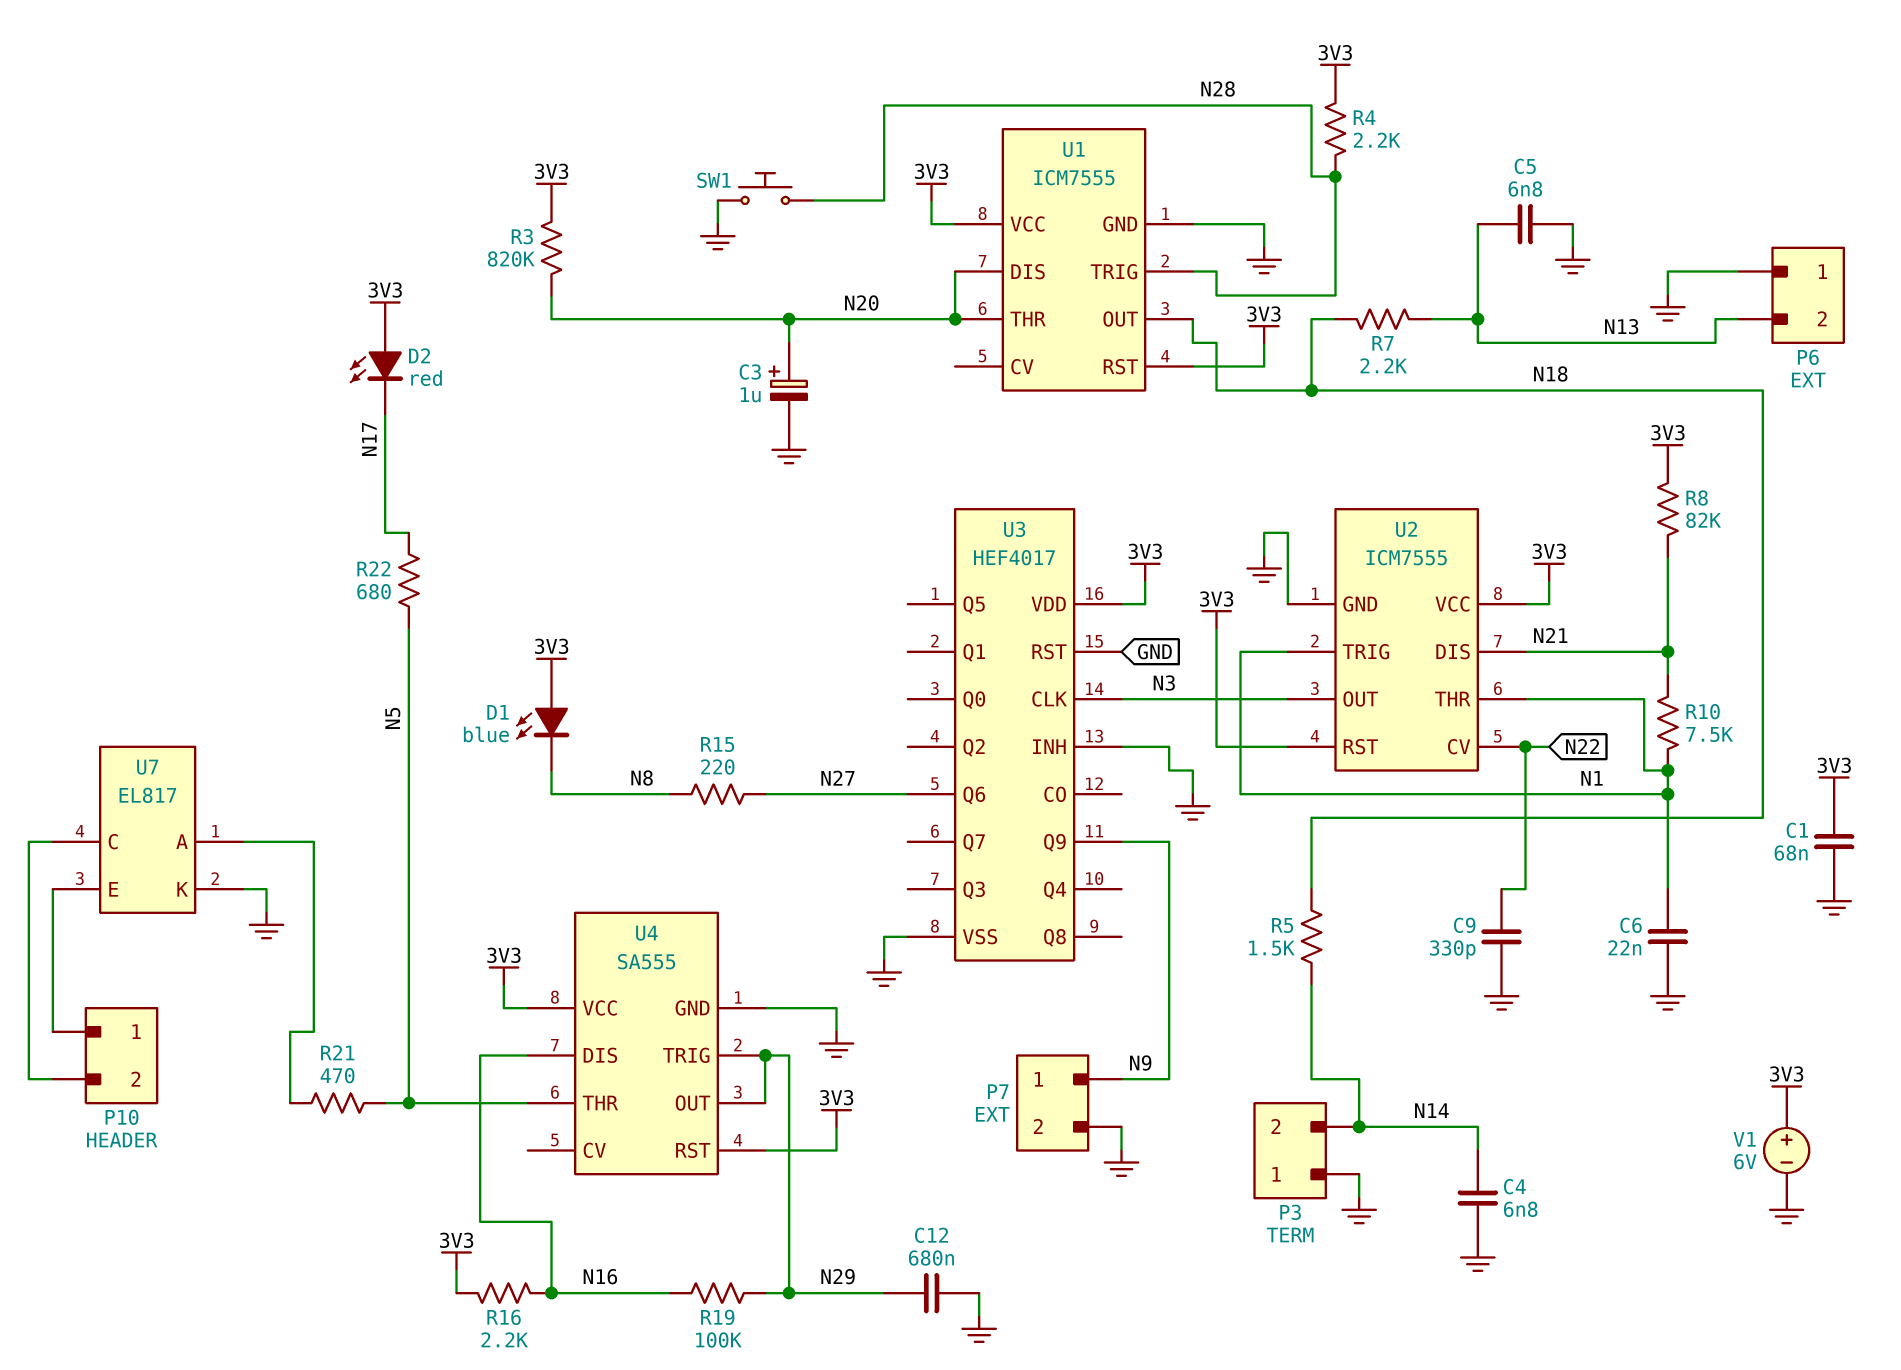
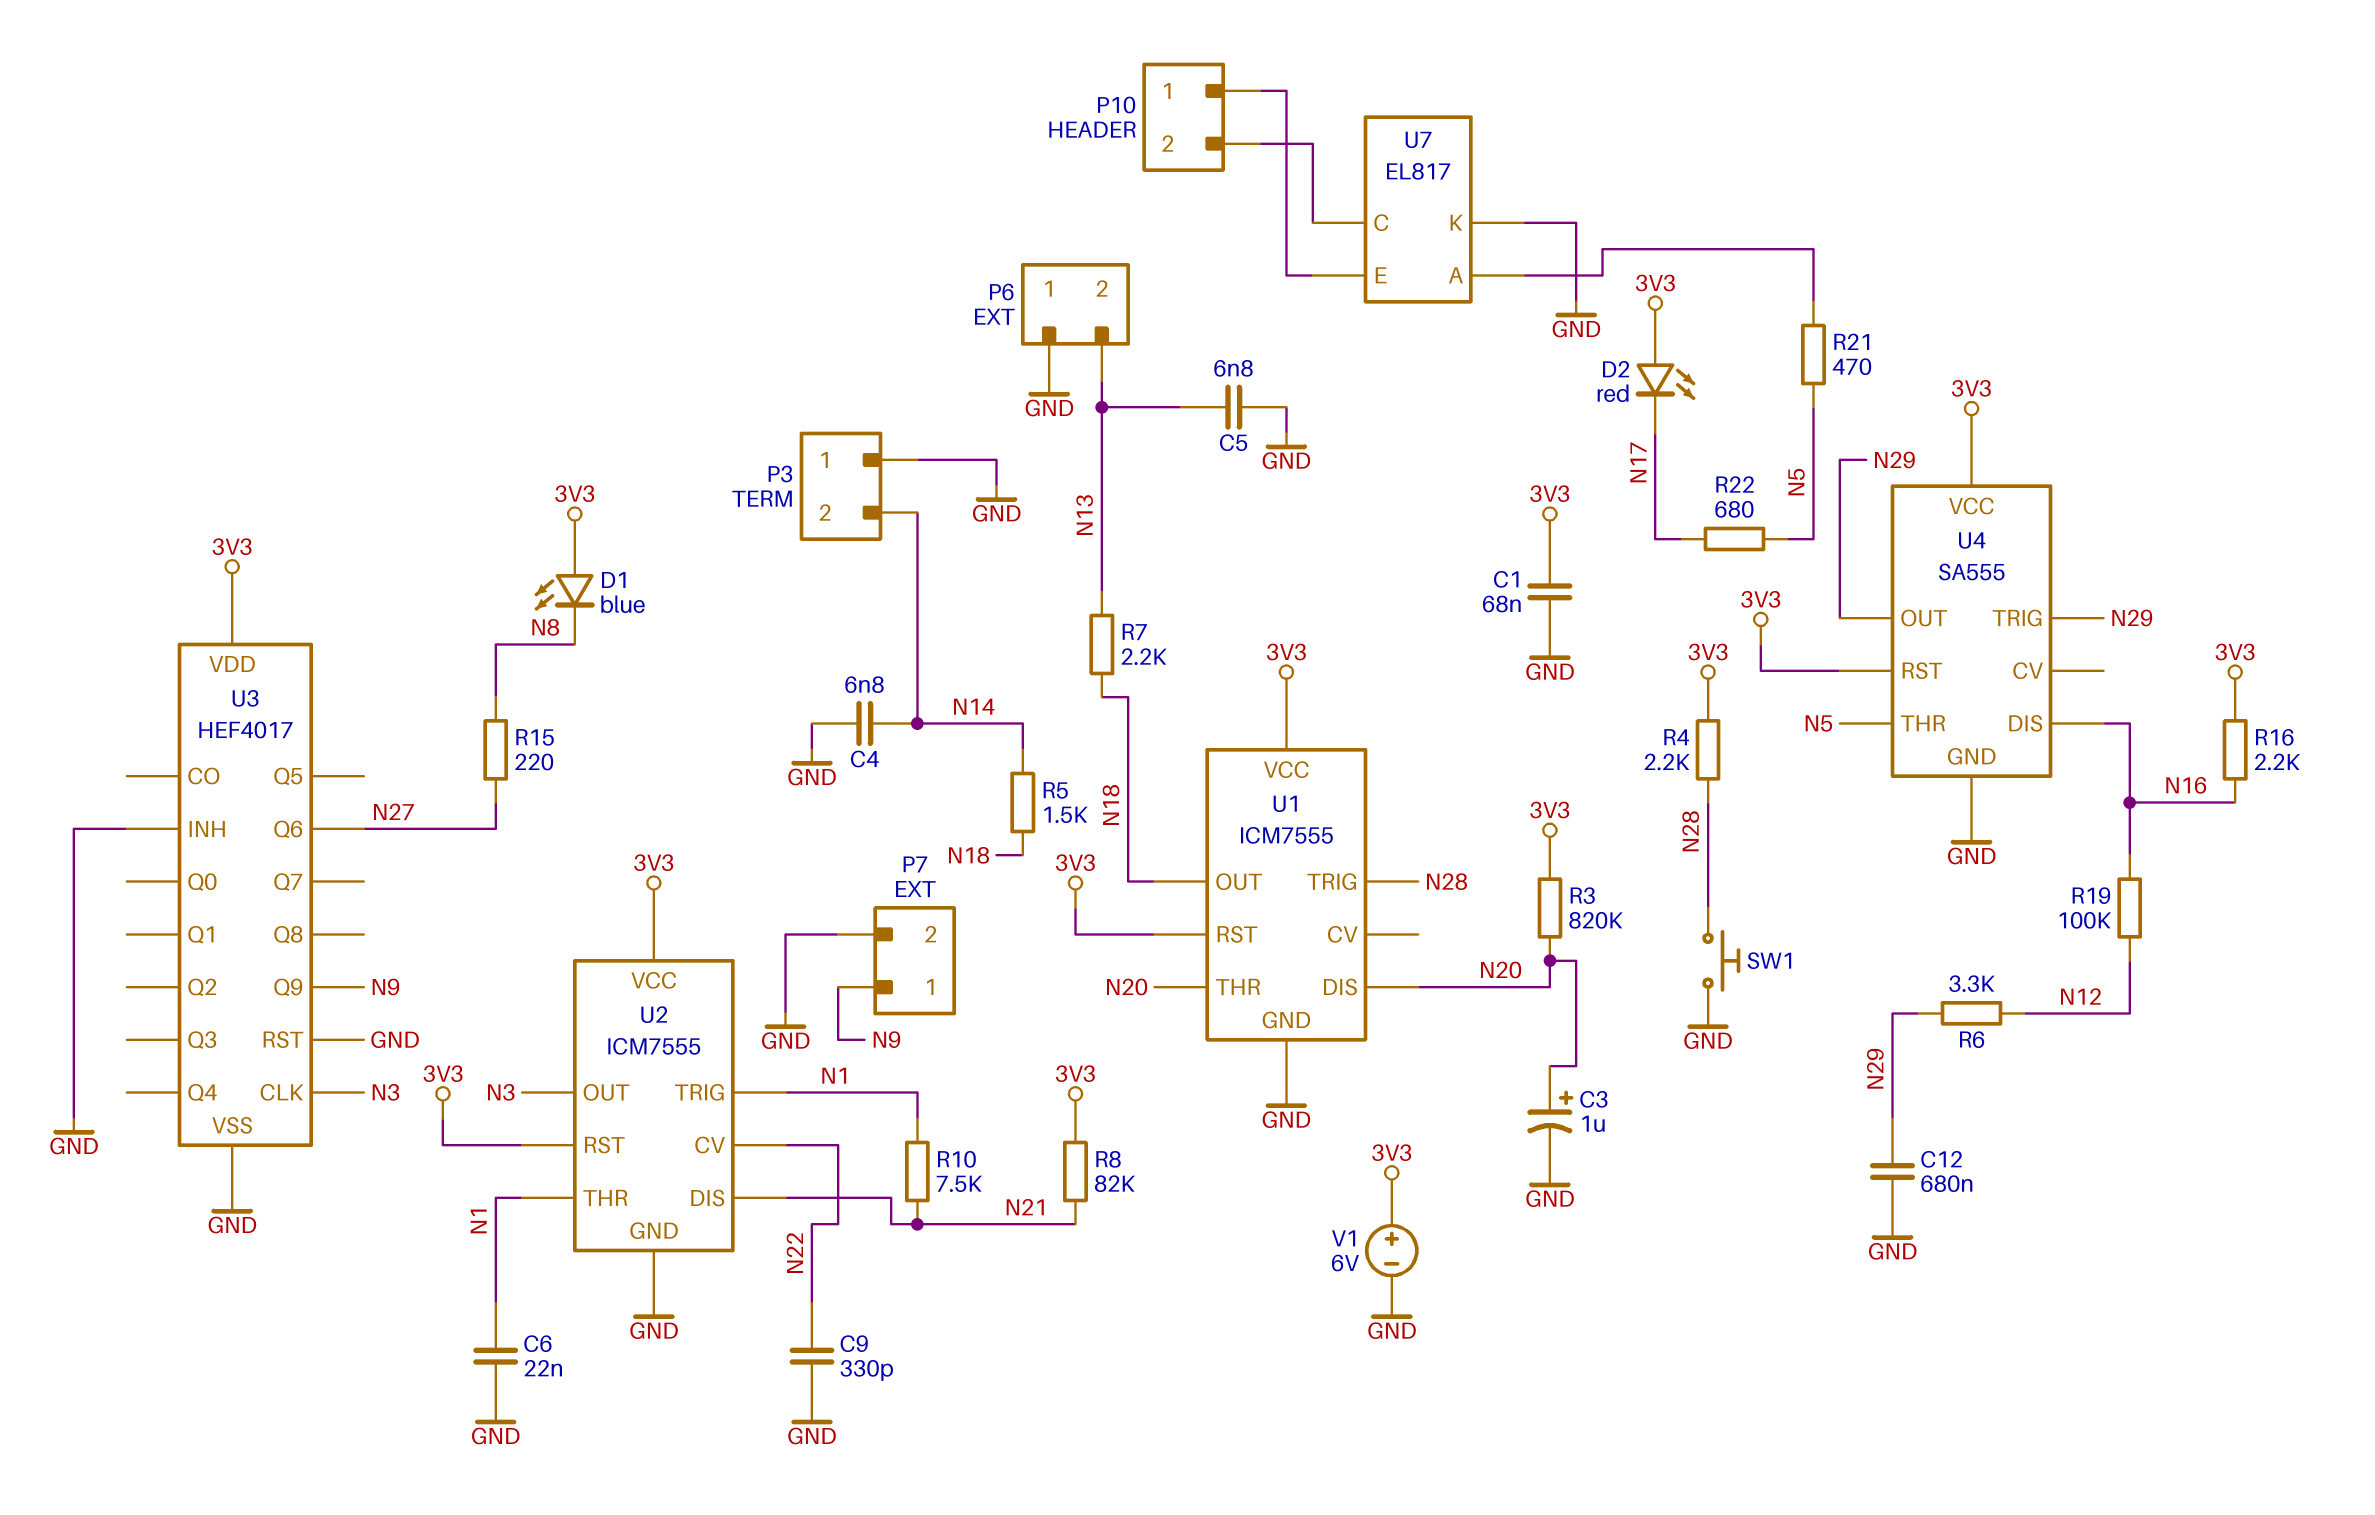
R6: none -> 3.3k (N12, N29)
R19: 100k (N16, N29) -> 100k (N12, N16)

